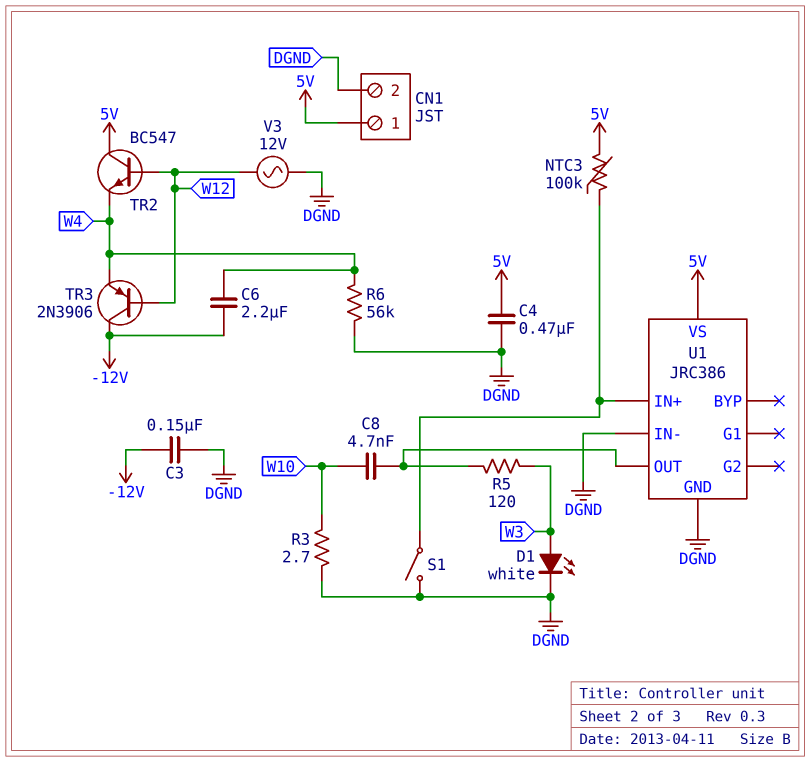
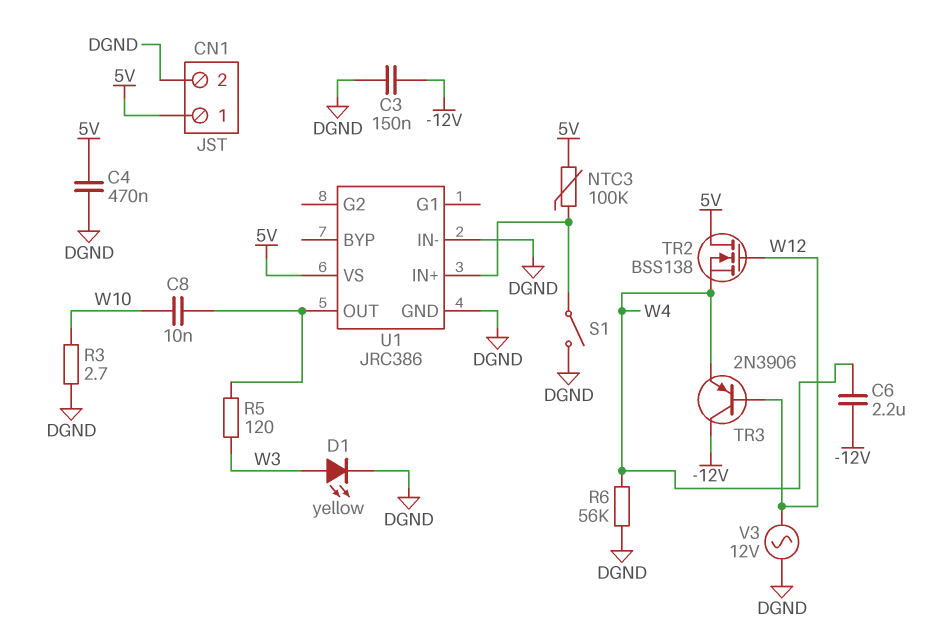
C8: 4.7nF (U1/OUT, W10) -> 10nF (U1/OUT, W10)
D1: LED white (A W3, K DGND) -> LED yellow (A W3, K DGND)
TR2: NPN BC547 (B W12, C 5V, E W4) -> NMOS BSS138 (G W12, D 5V, S W4)

